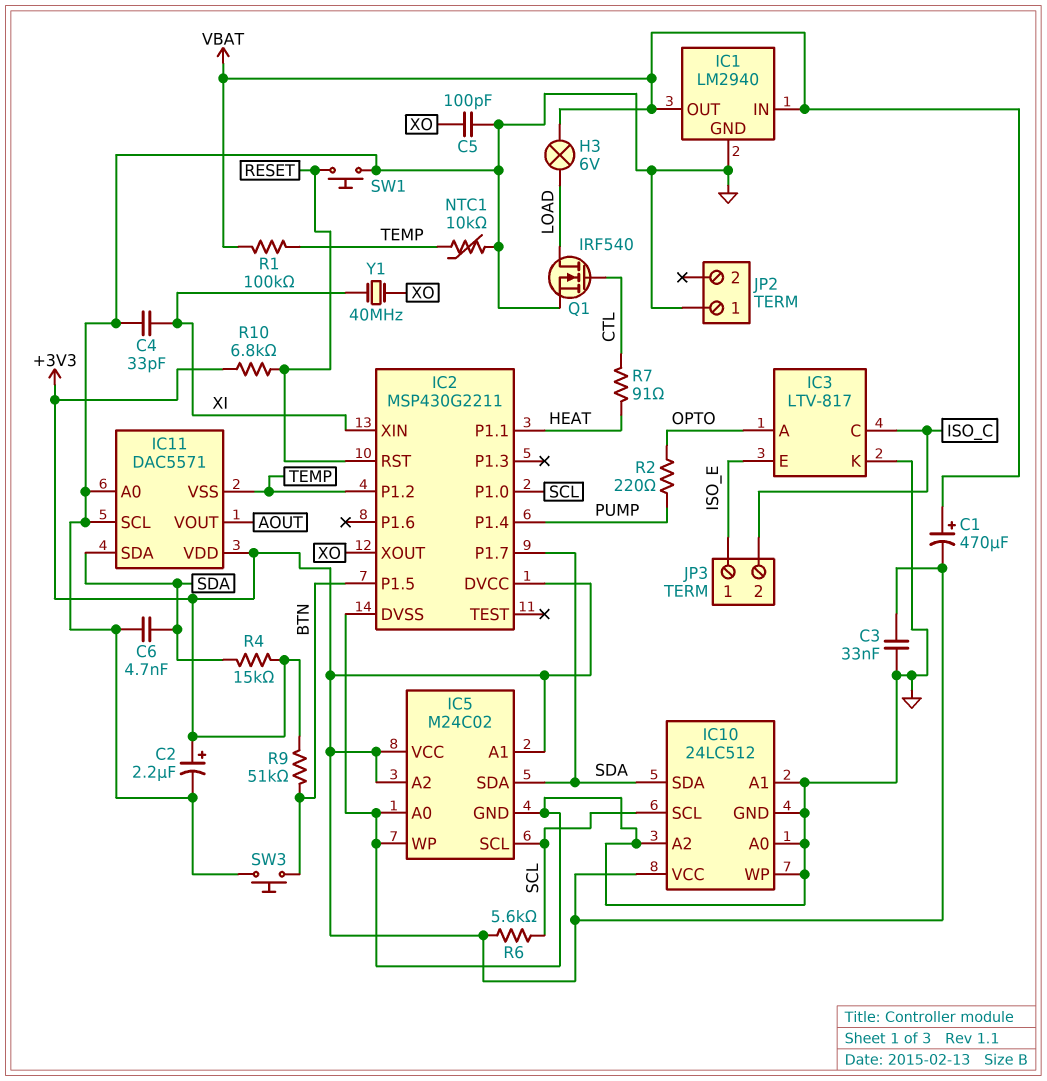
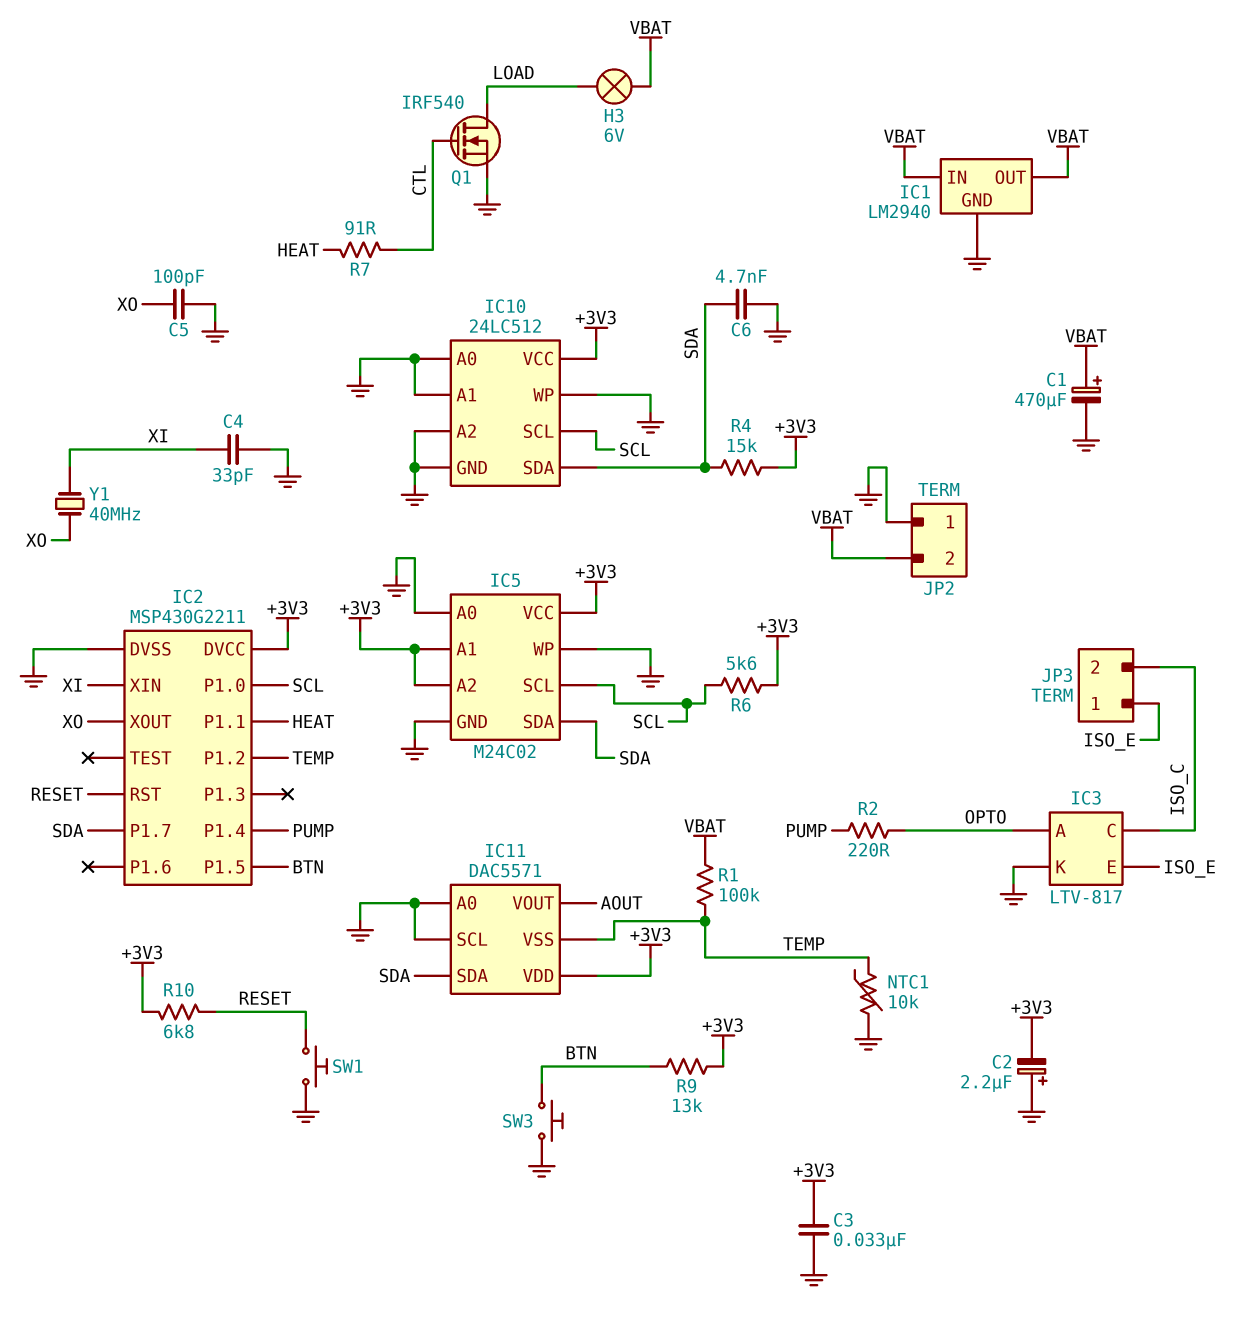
C1: 470uF (plus VBAT, minus +3V3) -> 470uF (plus VBAT, minus GND)
C2: 2.2uF (plus +3V3, minus GND) -> 2.2uF (plus GND, minus +3V3)
JP2 pin 2: none -> VBAT
R9: 51k (+3V3, BTN) -> 13k (+3V3, BTN)

